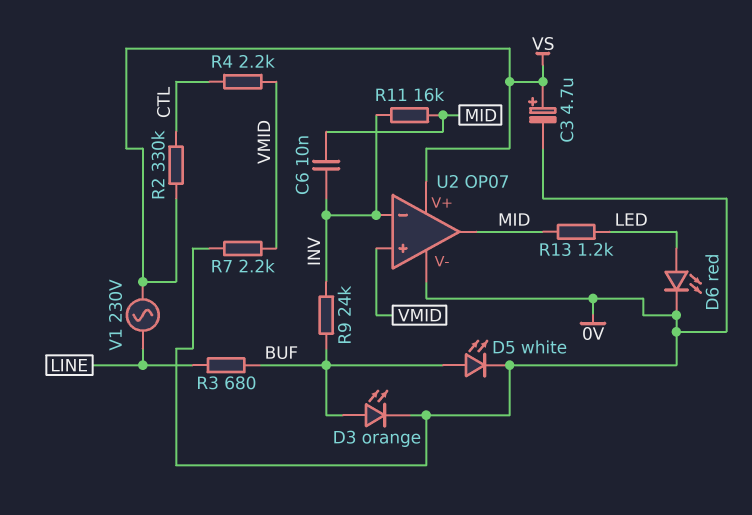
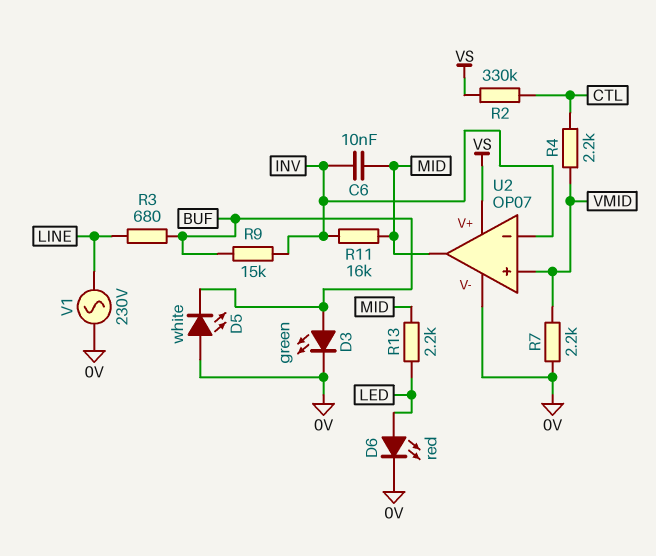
C3: 4.7uF (plus VS, minus 0V) -> none
D3: LED orange (A BUF, K 0V) -> LED green (A BUF, K 0V)
D5: LED white (A BUF, K 0V) -> LED white (A 0V, K BUF)
R9: 24k (BUF, INV) -> 15k (BUF, INV)
R13: 1.2k (LED, MID) -> 2.2k (LED, MID)
V1: AC 230V (LINE, VS) -> AC 230V (0V, LINE)

